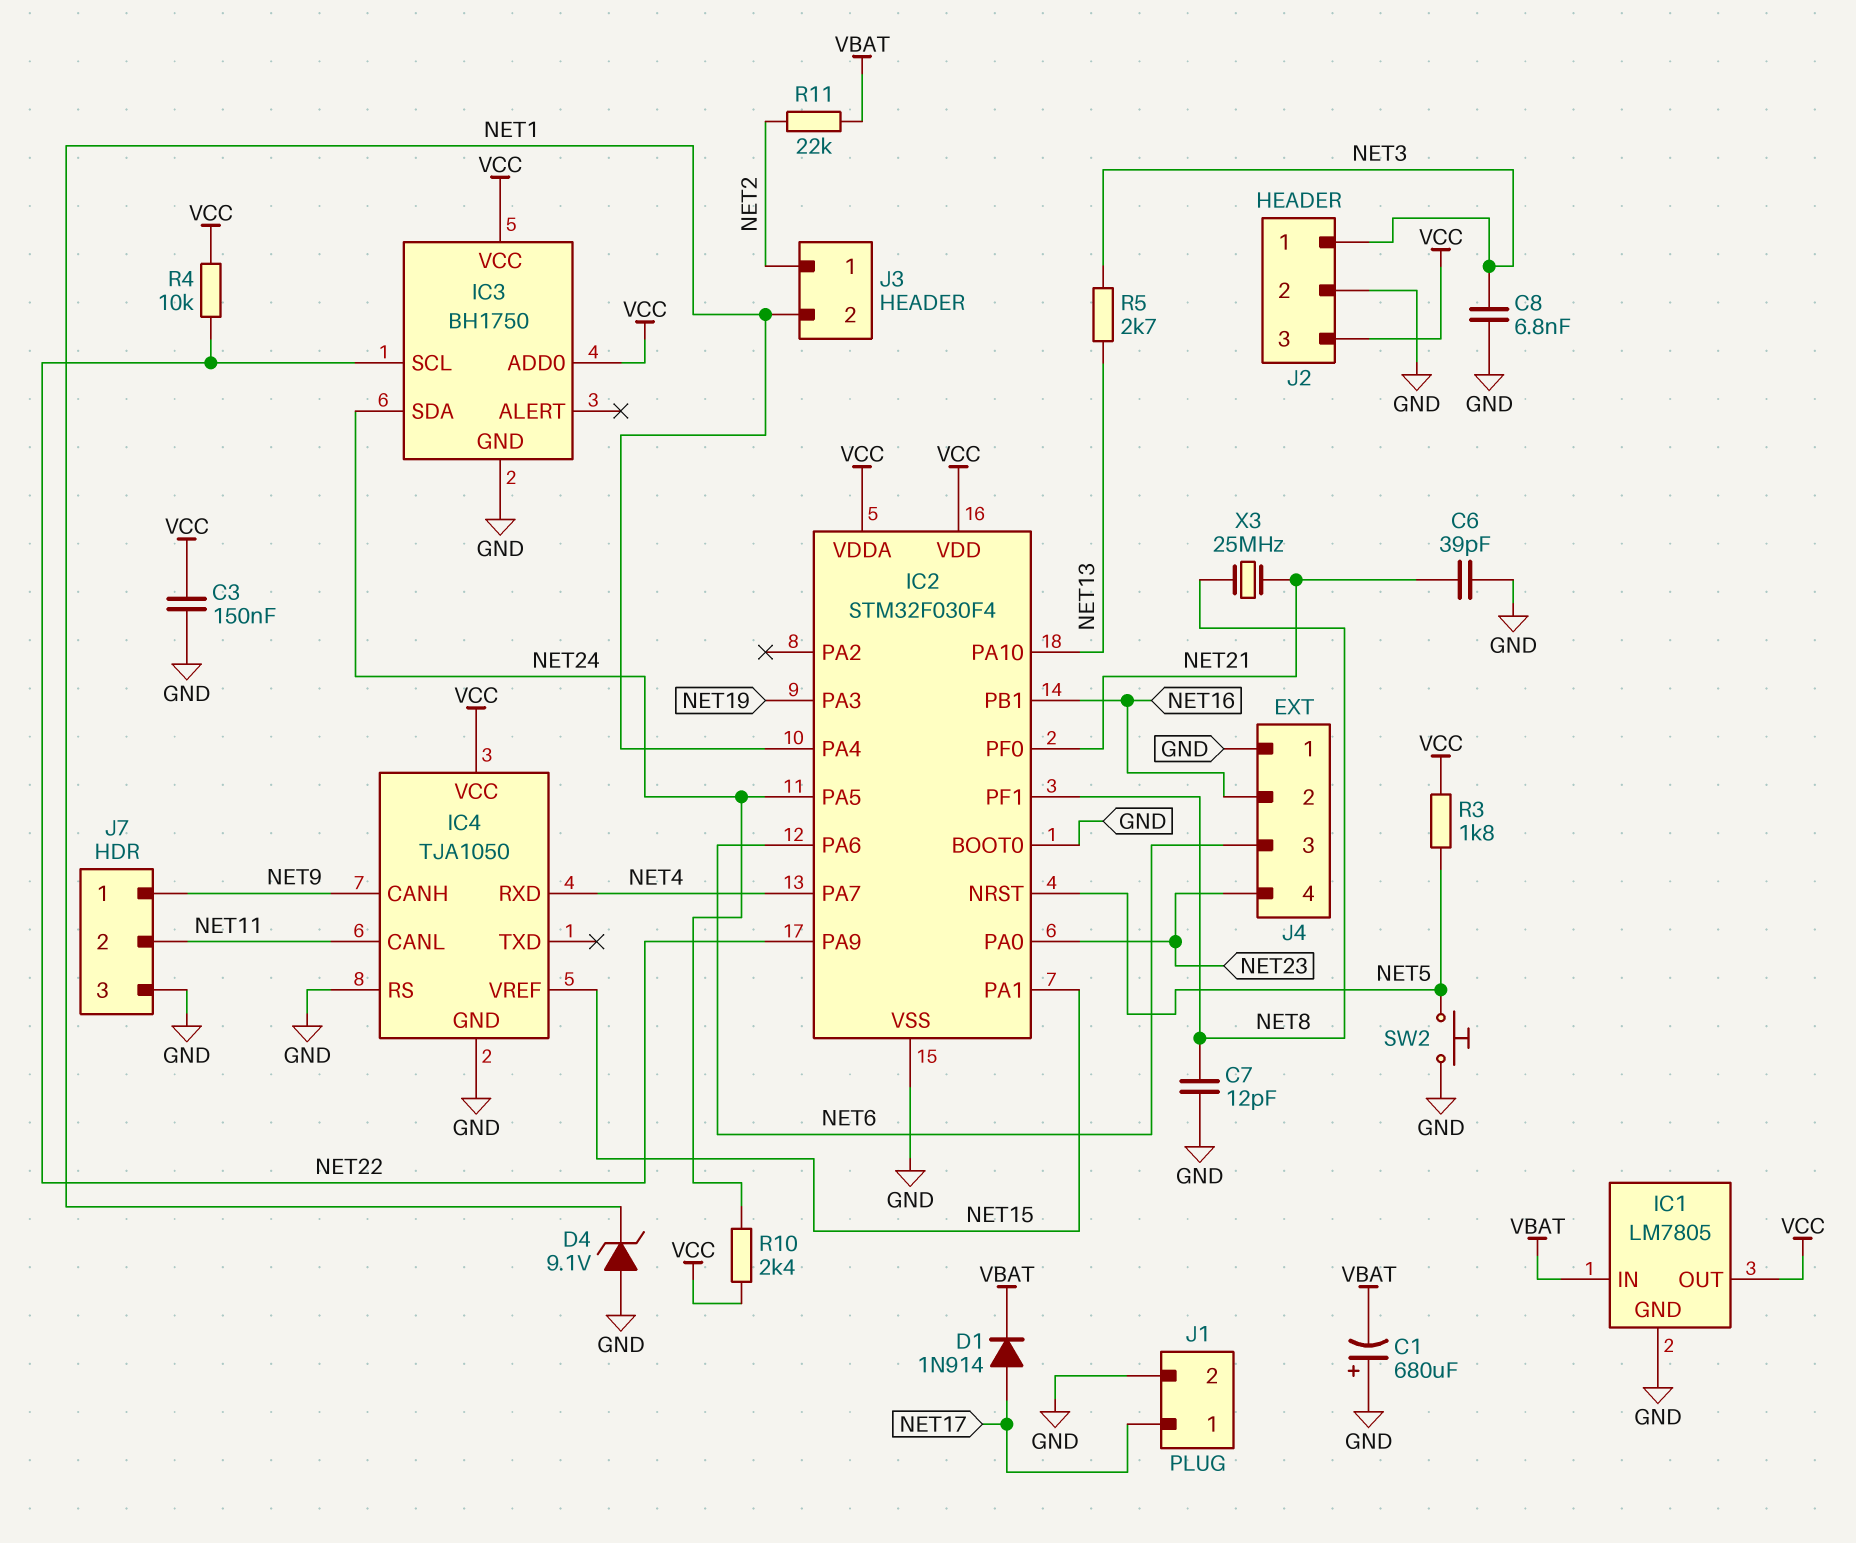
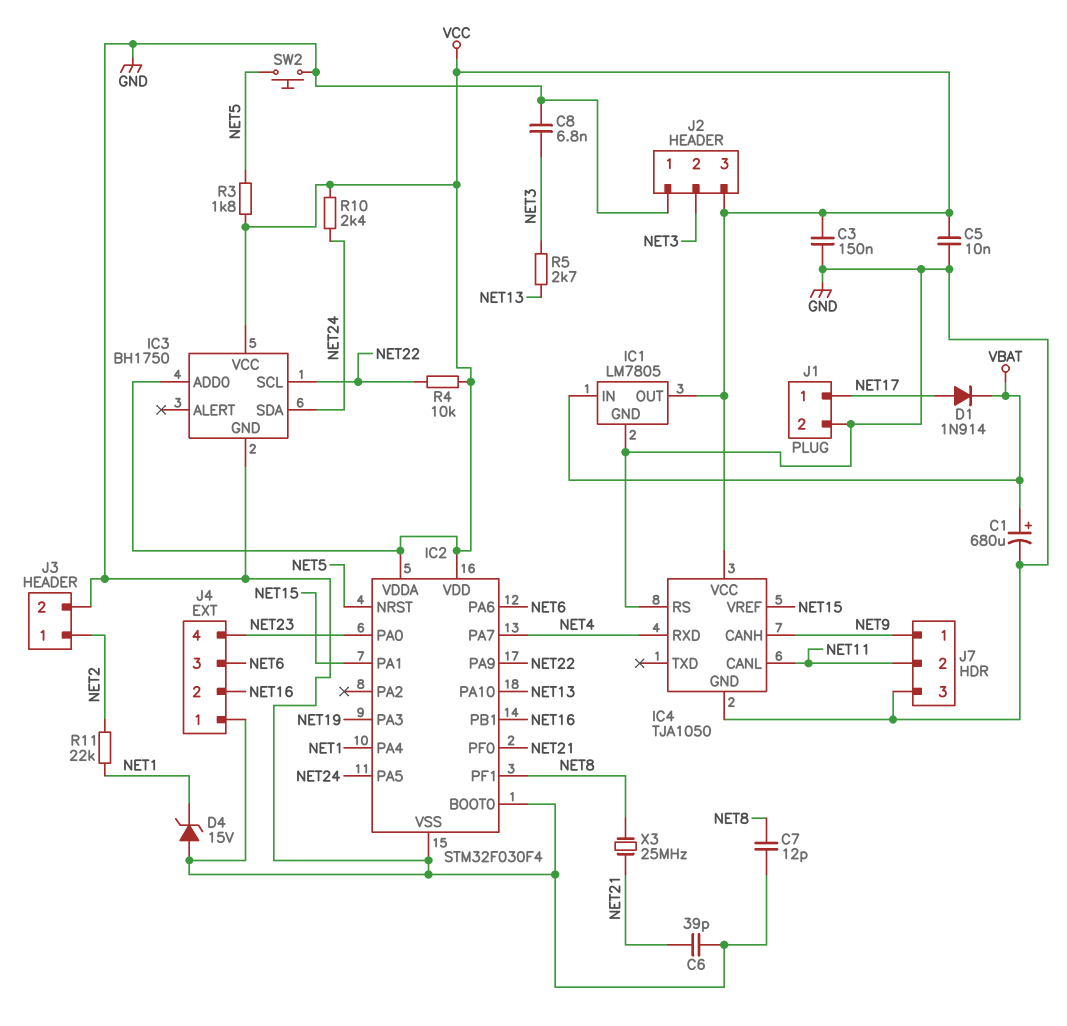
C1: 680uF (plus GND, minus VBAT) -> 680uF (plus VBAT, minus GND)
C5: none -> 10nF (GND, VCC)
D4: zener 9.1V (A GND, K NET1) -> zener 15V (A GND, K NET1)
J2 pin 1: NET3 -> GND
J2 pin 2: GND -> NET3
J3 pin 2: NET1 -> GND
R11: 22k (NET2, VBAT) -> 22k (NET1, NET2)

